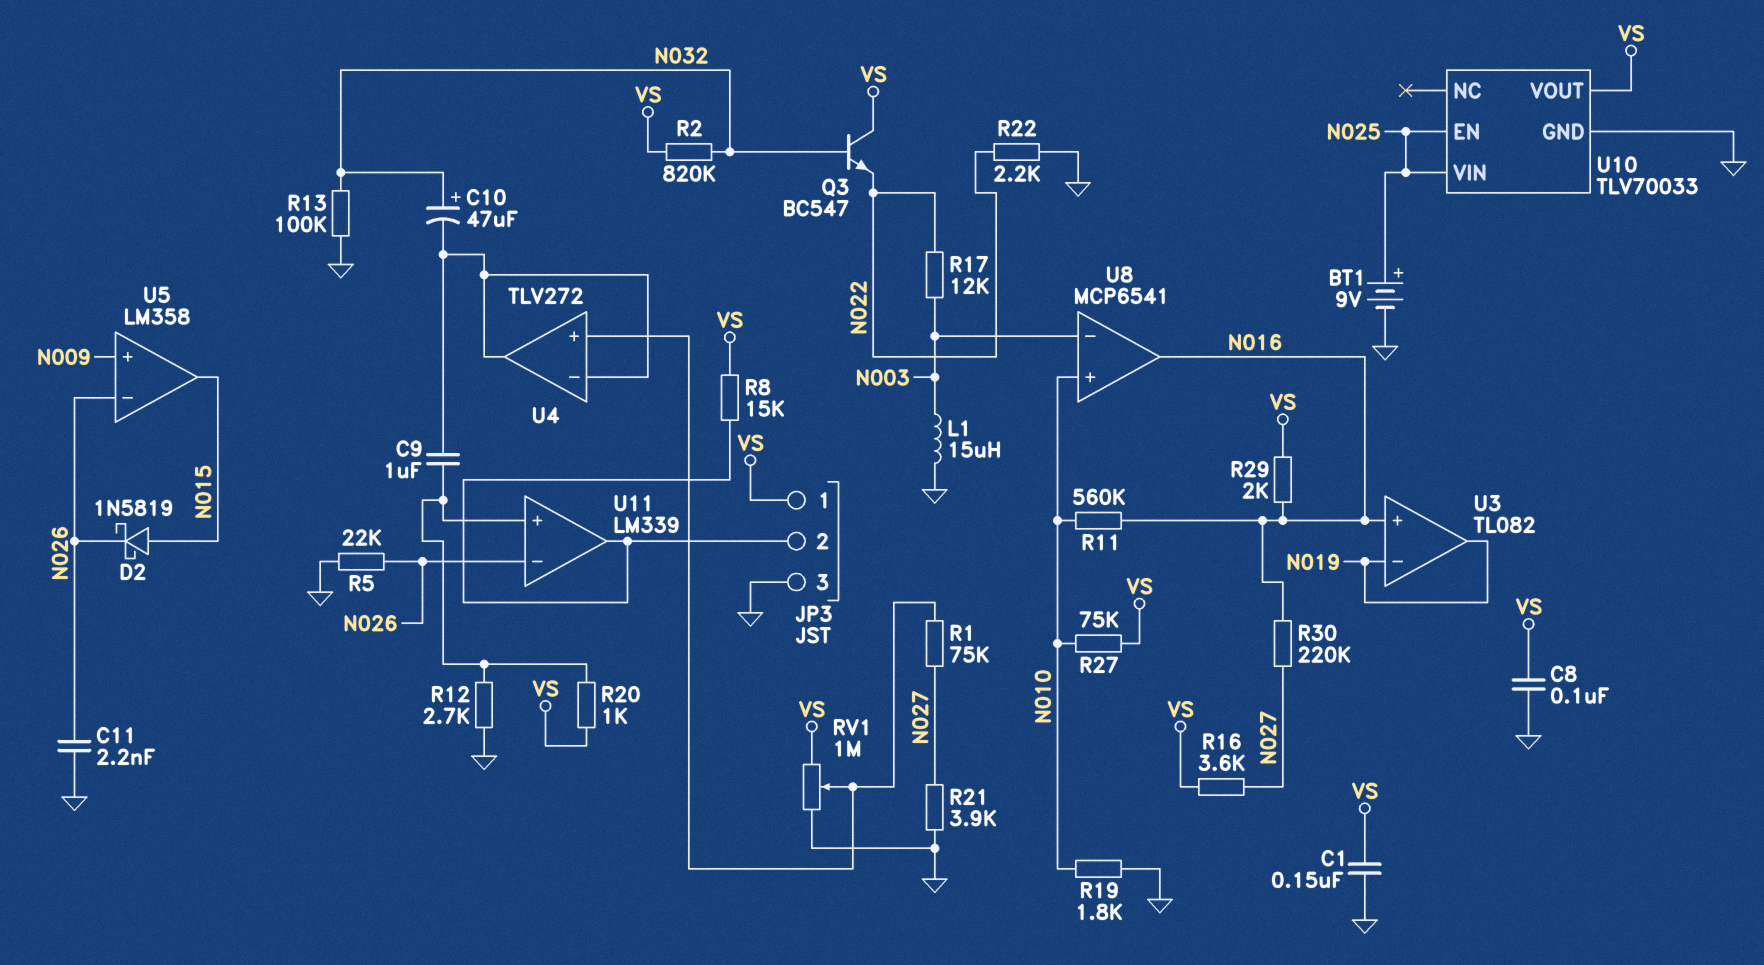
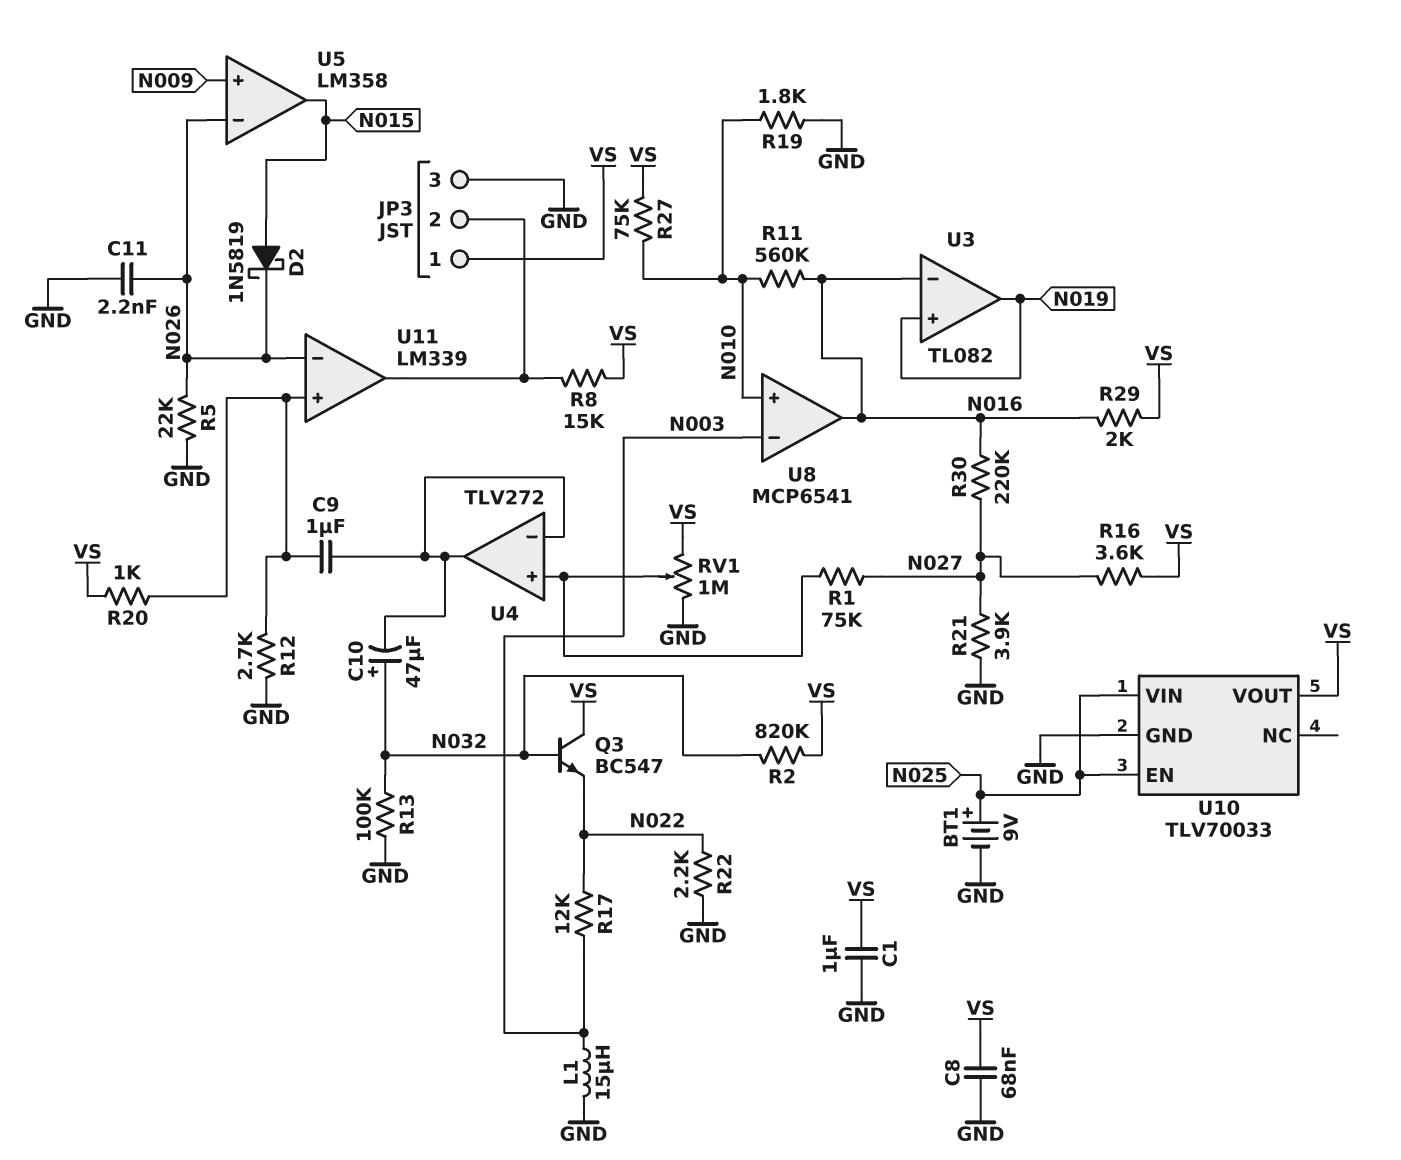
C1: 150nF (GND, VS) -> 1uF (GND, VS)
C8: 100nF (GND, VS) -> 68nF (GND, VS)
U3 pin in+: N016 -> N019
U3 pin in-: N019 -> N016

